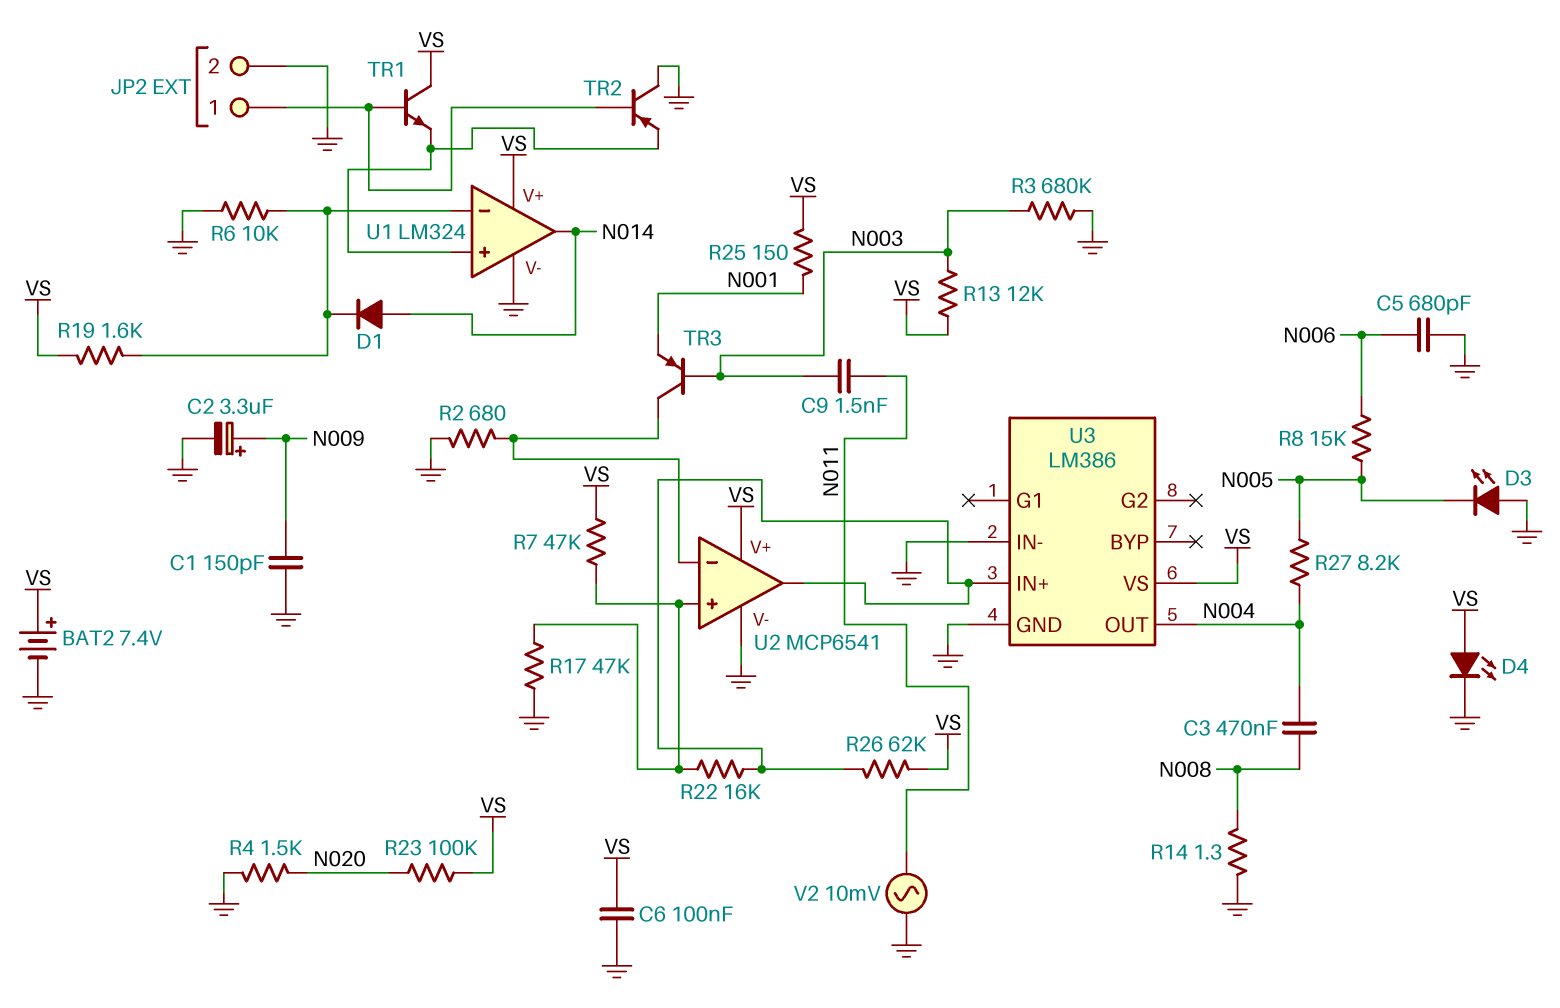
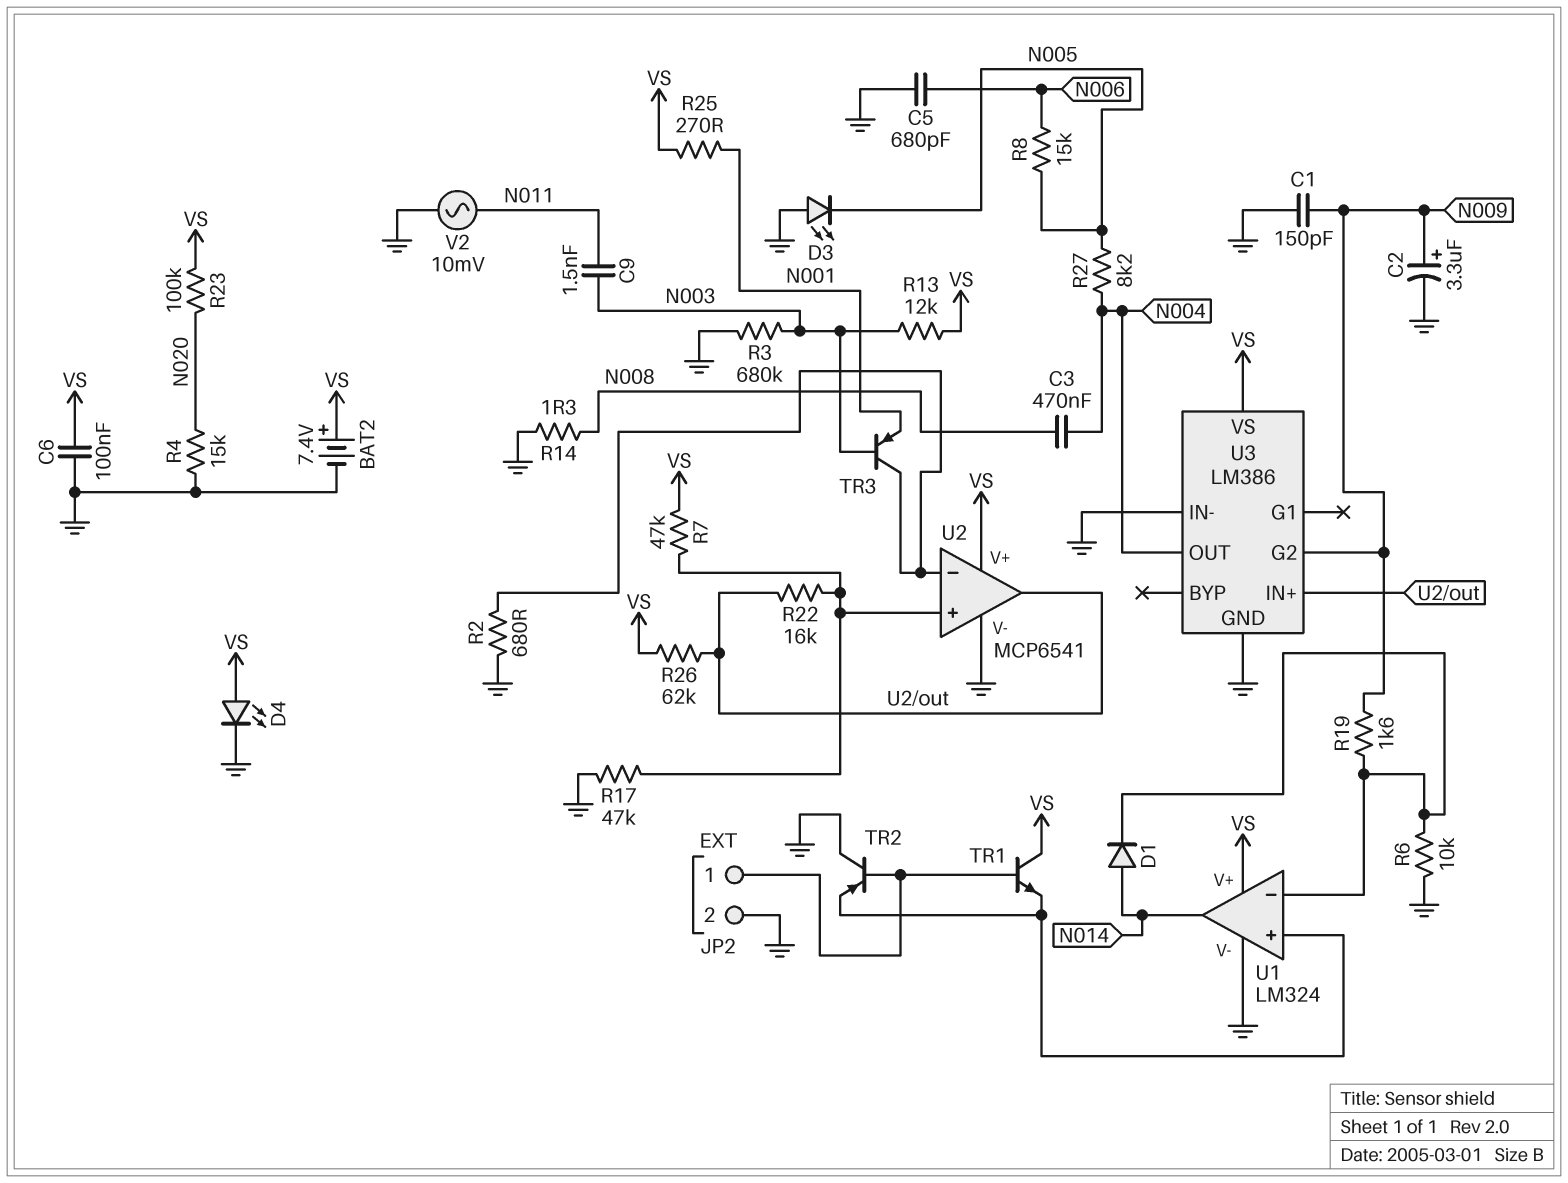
R4: 1.5k (GND, N020) -> 15k (GND, N020)
R19: 1.6k (U1/in-, VS) -> 1.6k (N009, U1/in-)
R25: 150 (N001, VS) -> 270 (N001, VS)
U3 pin G2: none -> N009

